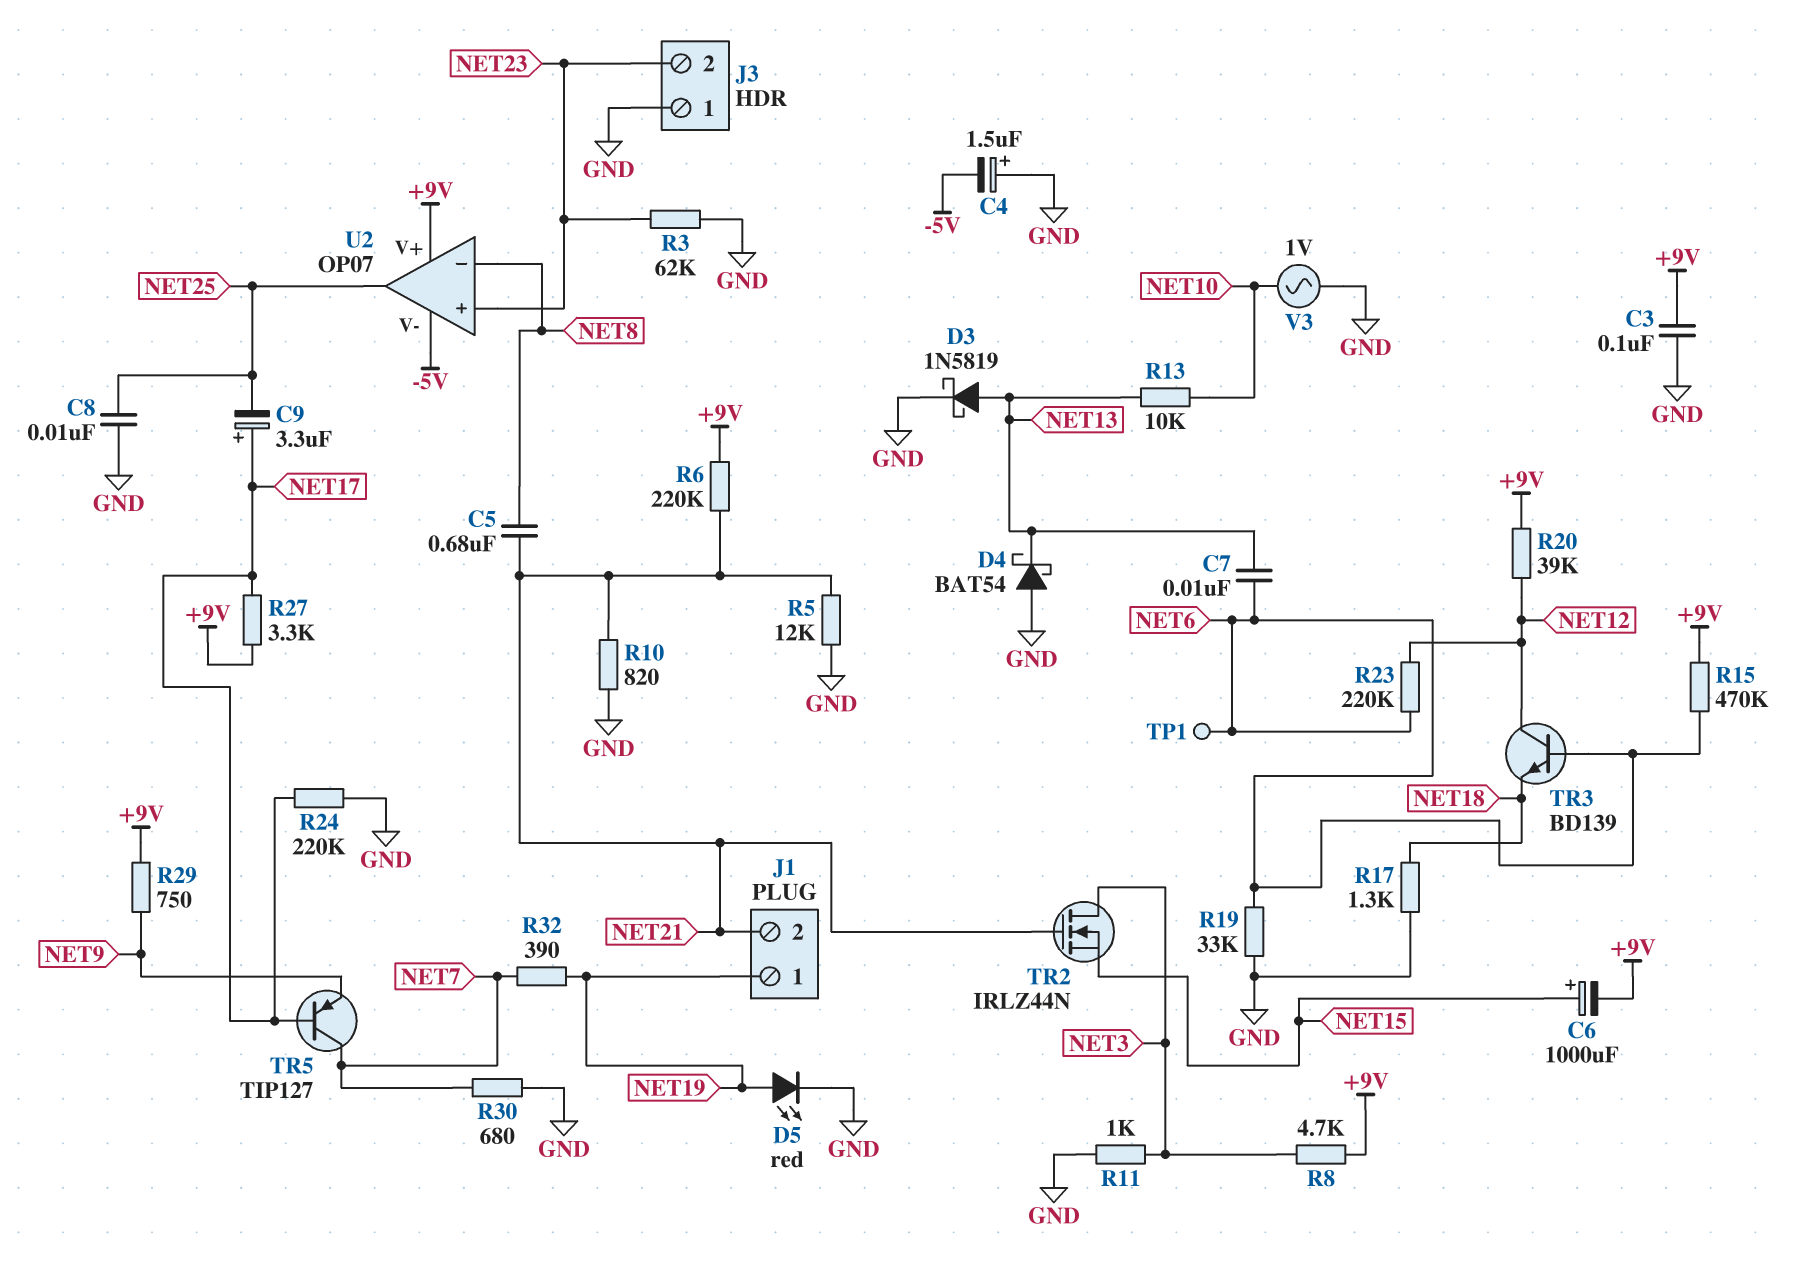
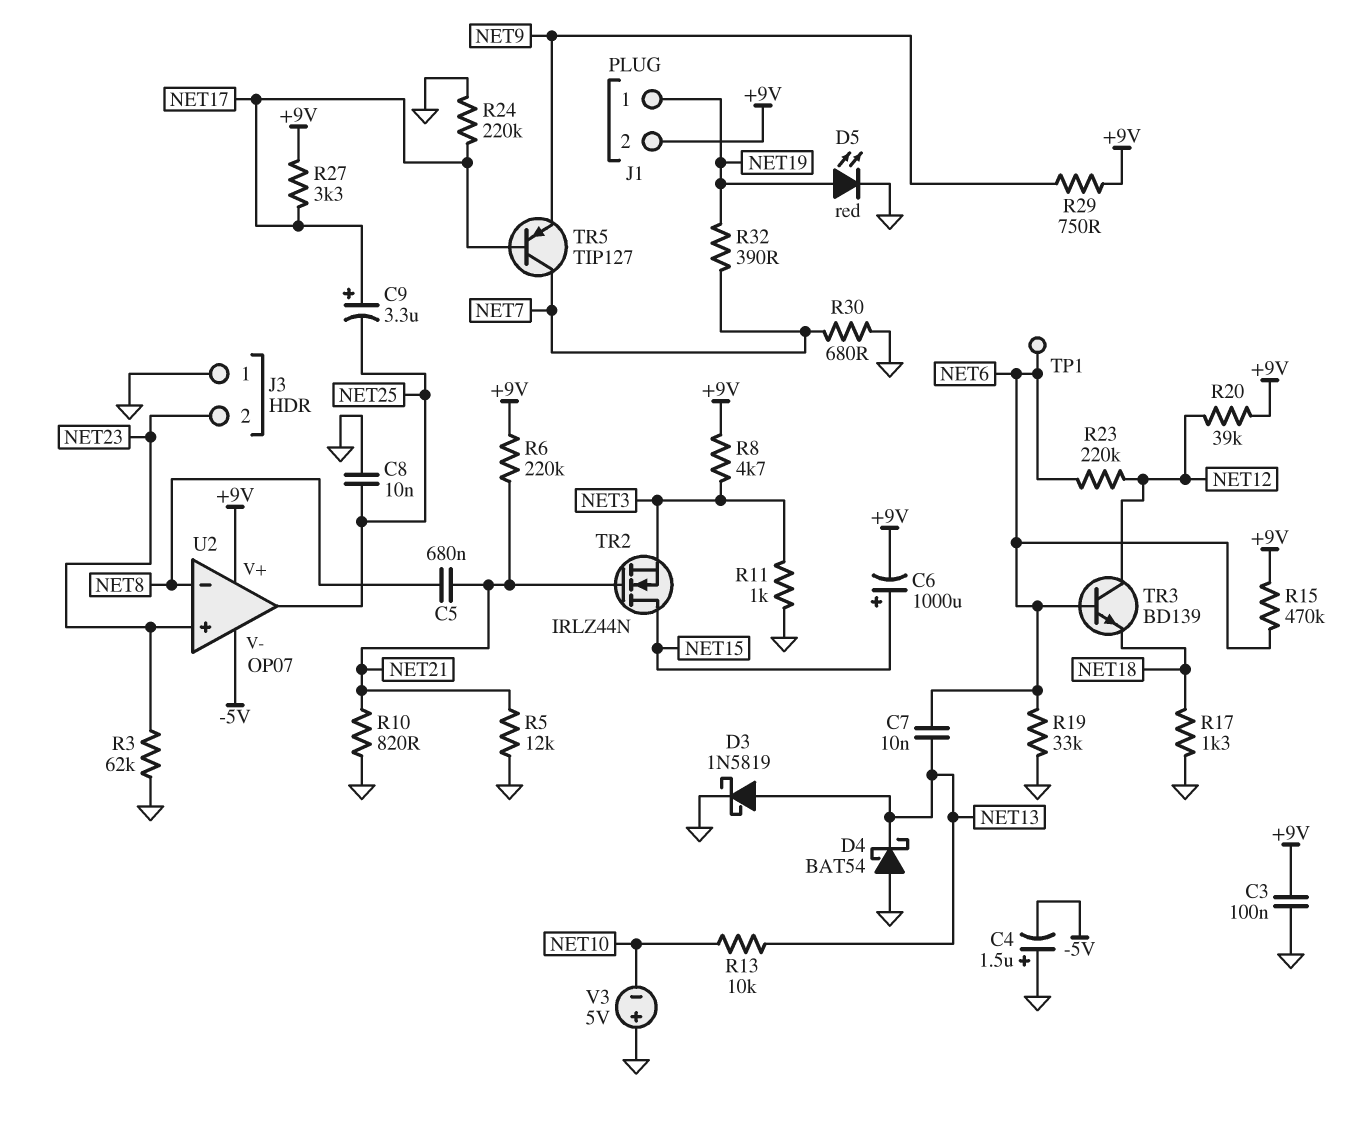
J1 pin 2: NET21 -> +9V
TR2: NMOS IRLZ44N (G NET21, D NET3, S NET15) -> NMOS IRLZ44N (G NET21, D NET15, S NET3)
V3: AC 1V (GND, NET10) -> 5V (plus GND, minus NET10)

